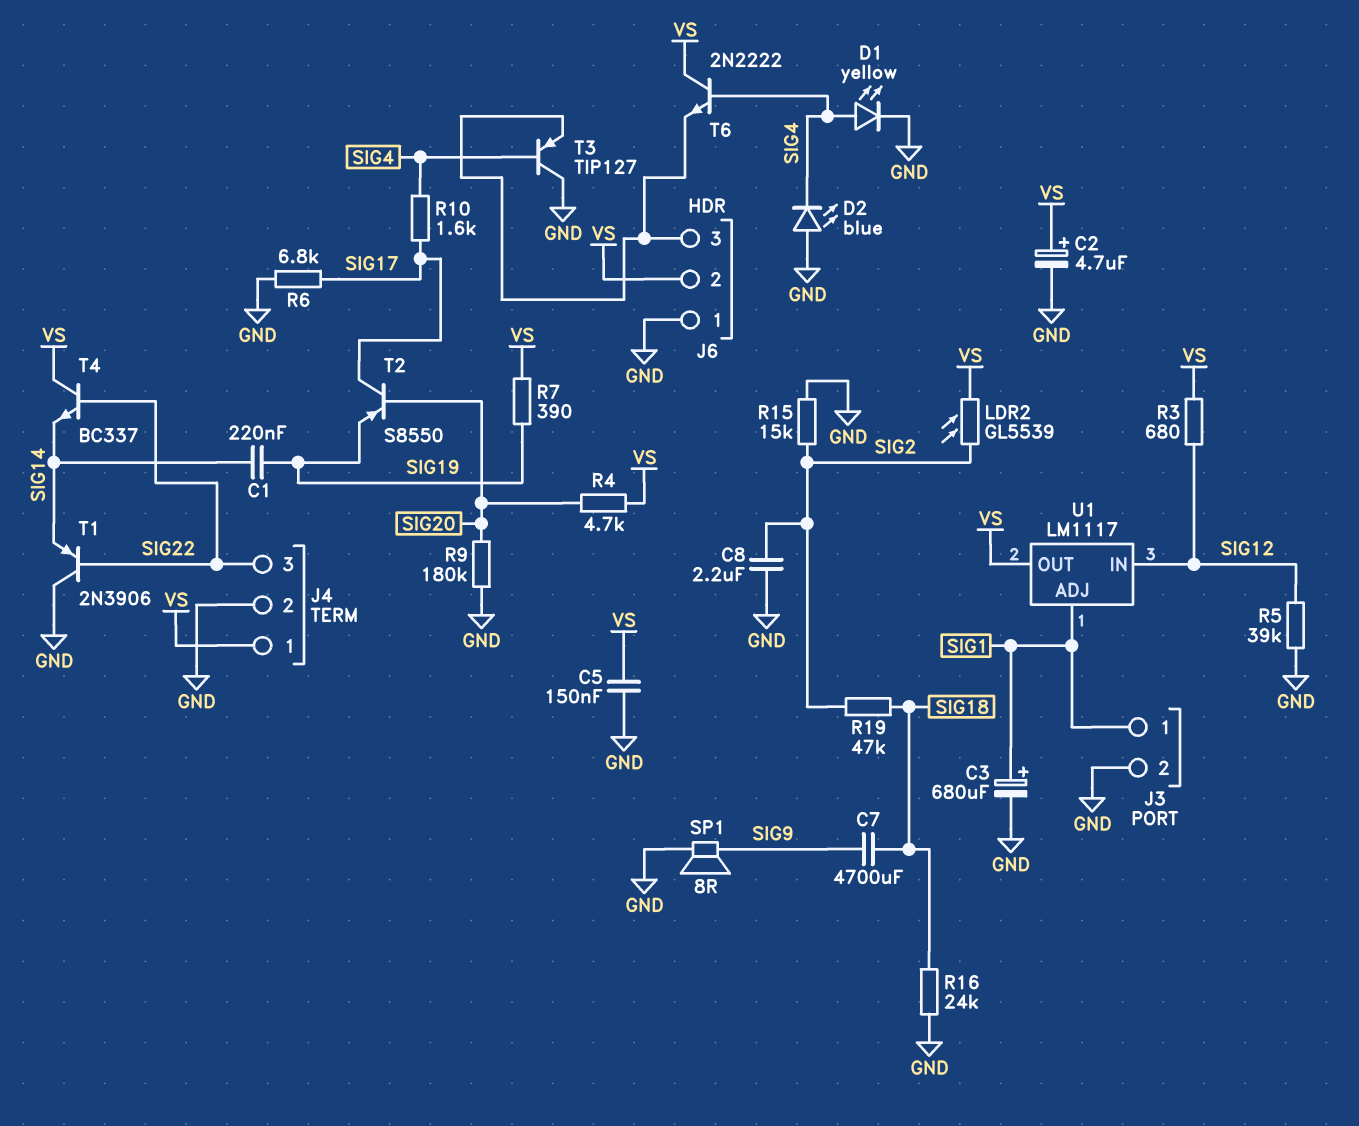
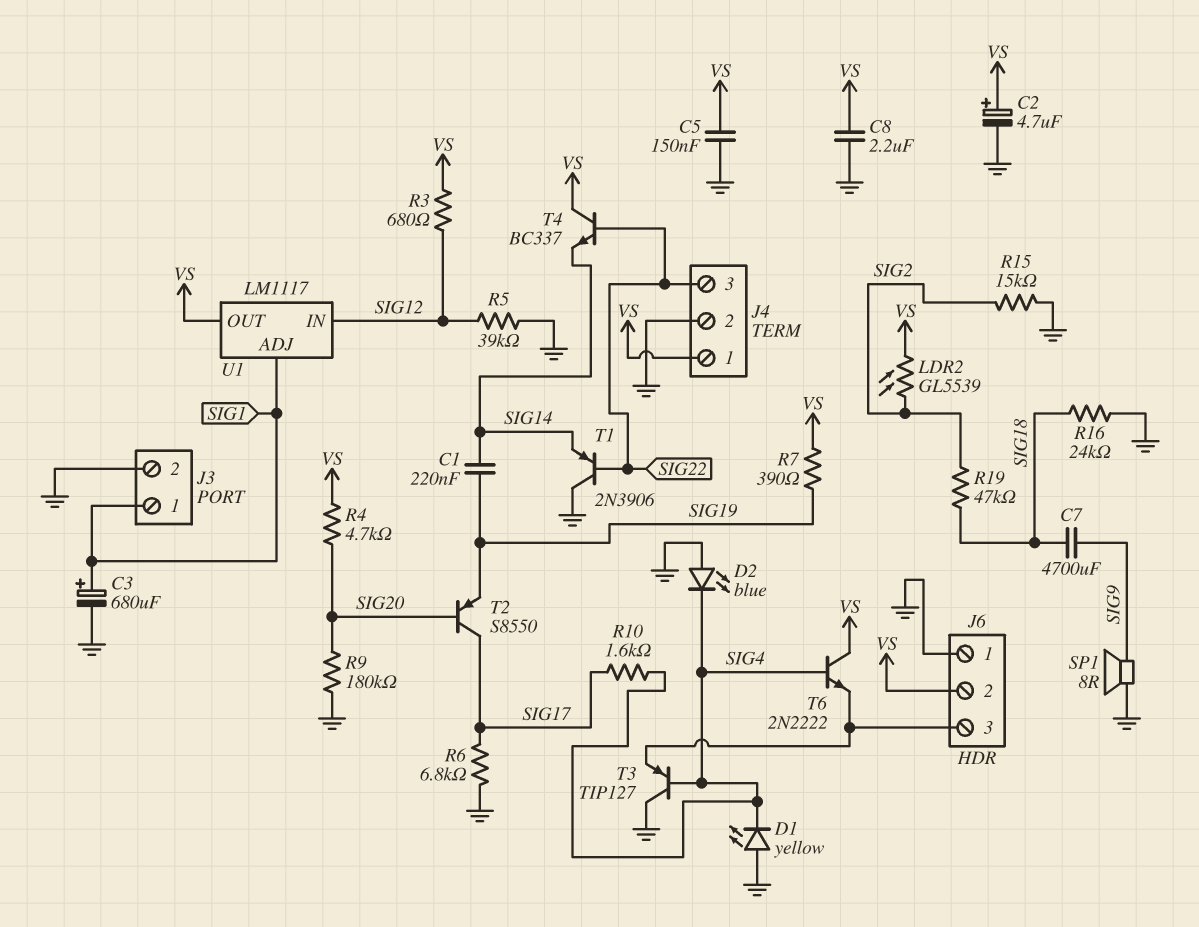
C8: 2.2uF (GND, SIG2) -> 2.2uF (GND, VS)
D1: LED yellow (A SIG4, K GND) -> LED yellow (A GND, K SIG4)

